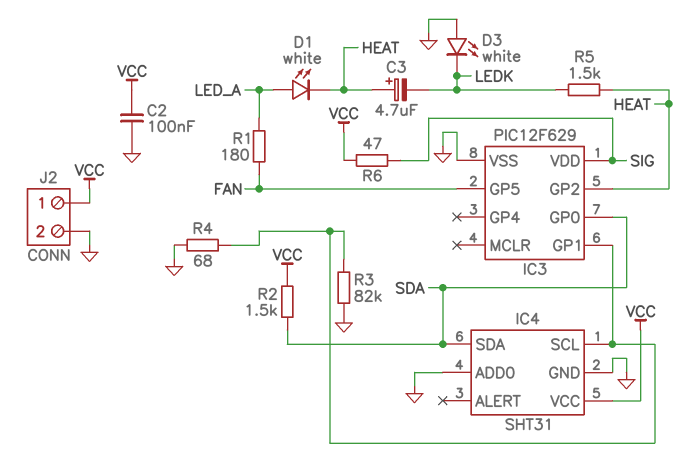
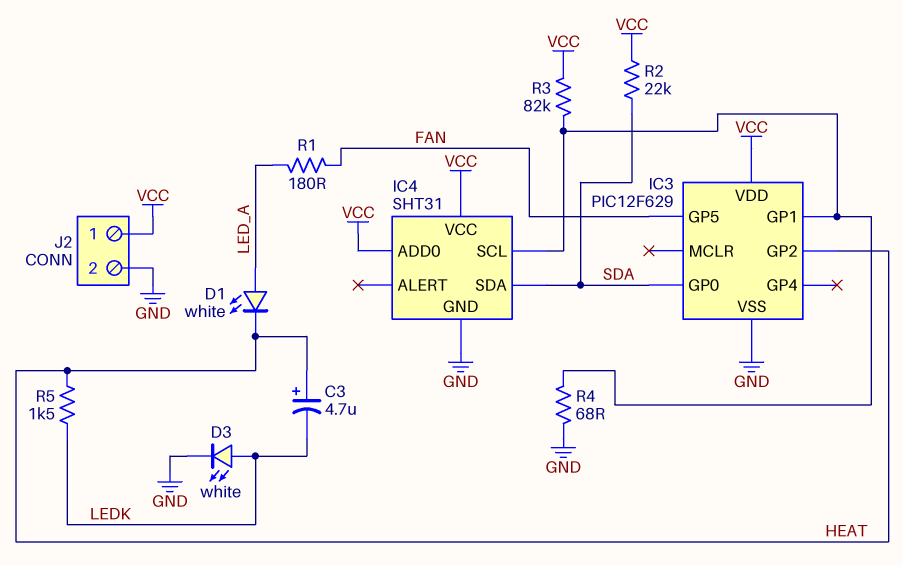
C2: 100nF (GND, VCC) -> none
D3: LED white (A GND, K LEDK) -> LED white (A LEDK, K GND)
IC3 pin VDD: SIG -> VCC
IC4 pin ADD0: GND -> VCC
R2: 1.5k (SDA, VCC) -> 22k (SDA, VCC)
R3: 82k (GND, IC3/GP1) -> 82k (IC3/GP1, VCC)
R6: 47 (SIG, VCC) -> none

